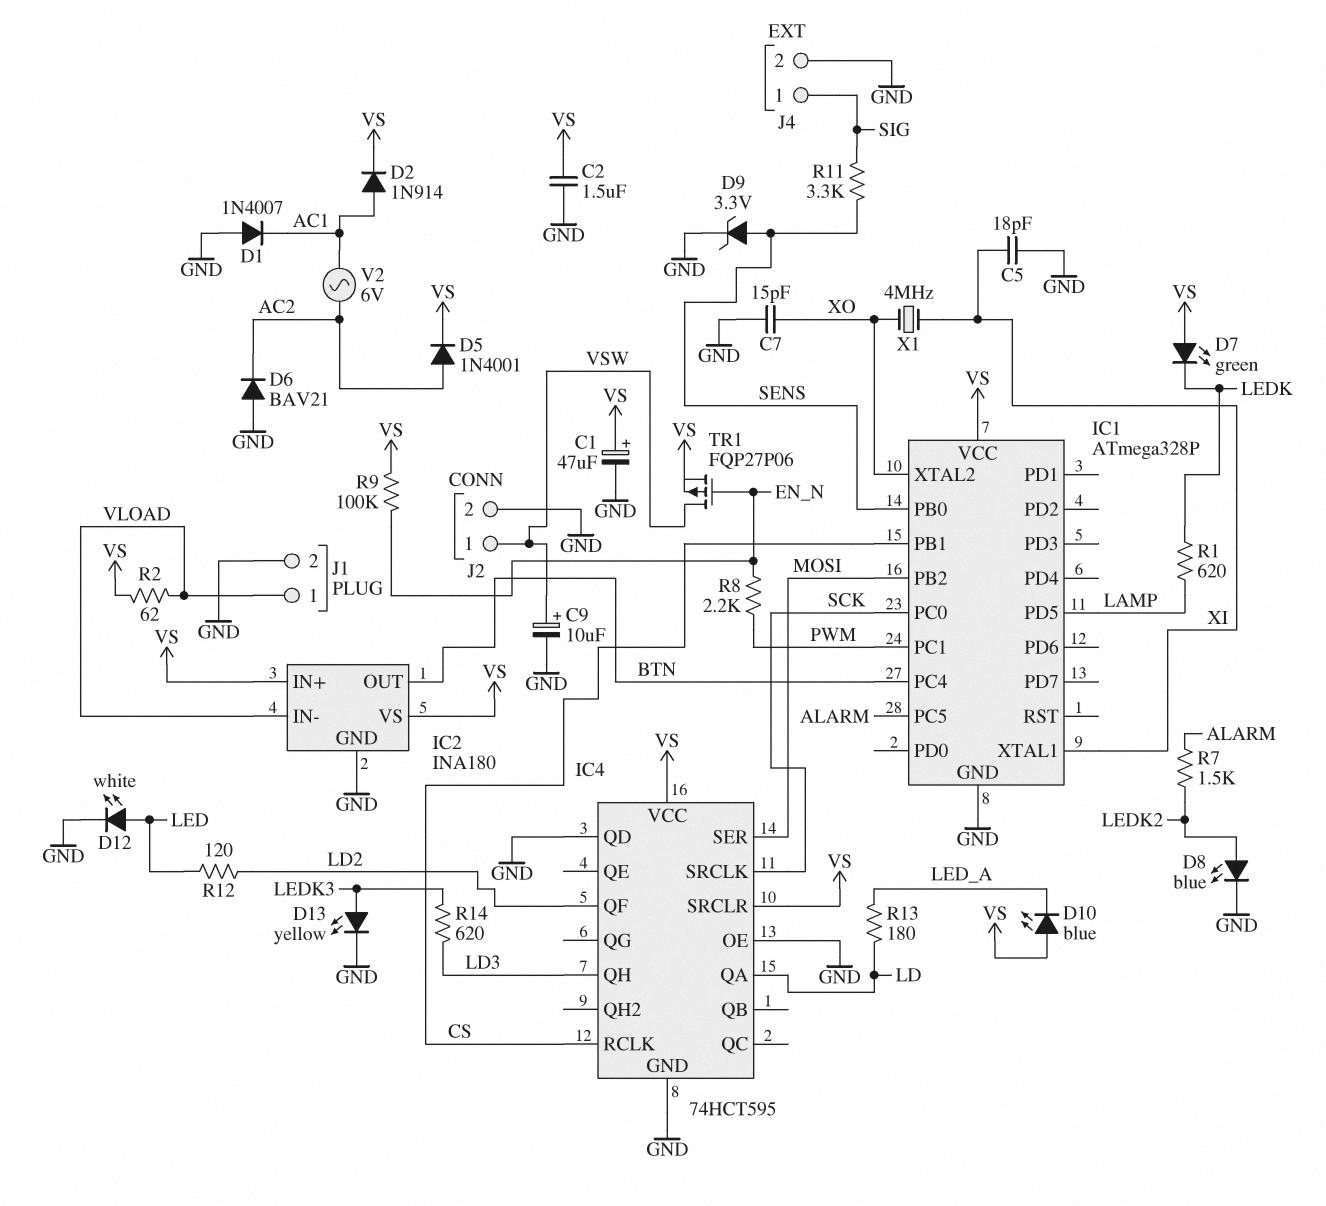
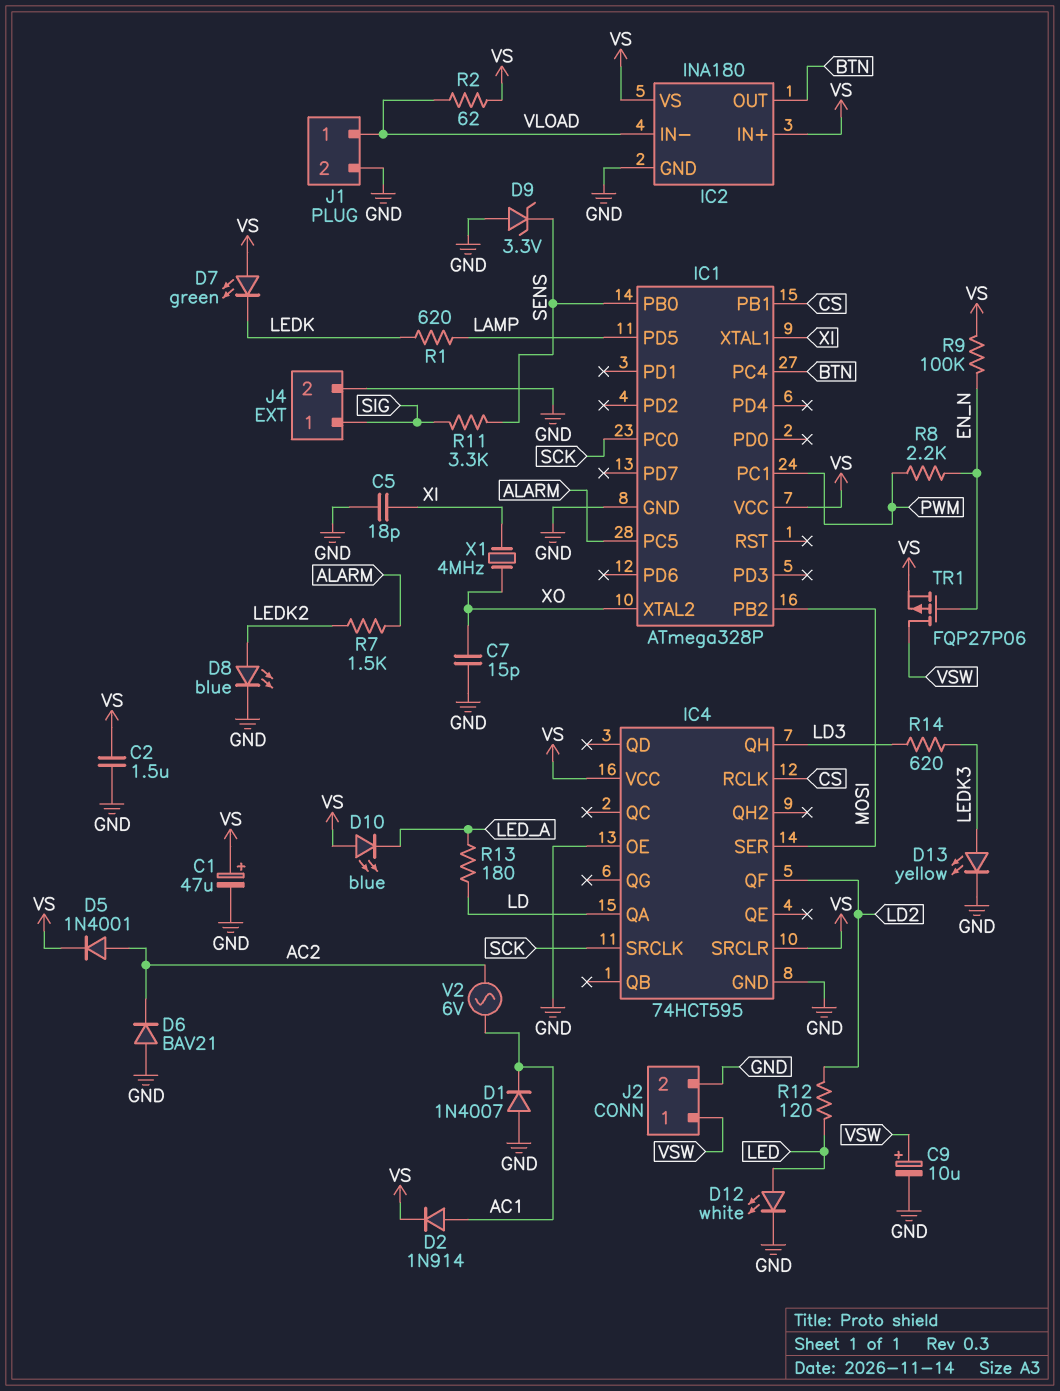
D9: zener 3.3V (A SENS, K GND) -> zener 3.3V (A GND, K SENS)
IC4 pin QD: GND -> none

